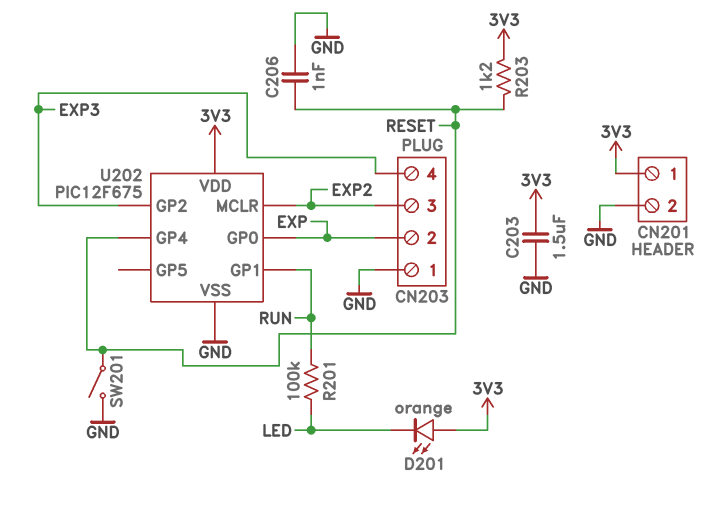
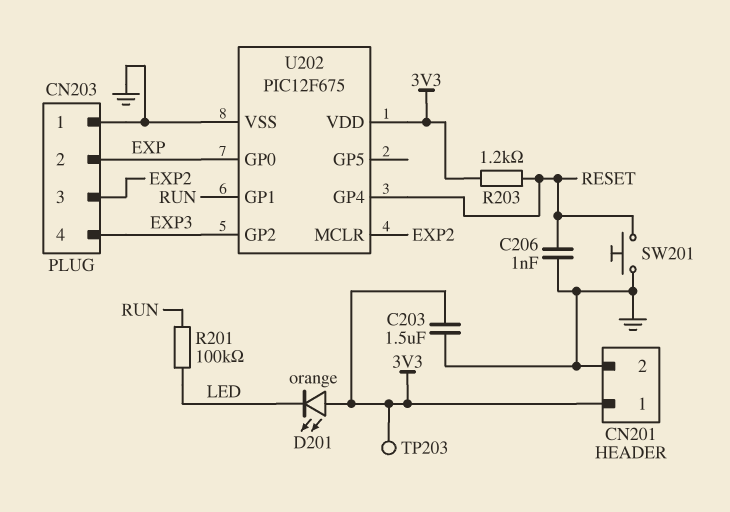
SW201: switch (GND, RESET) -> button (GND, RESET)
TP203: none -> test point (3V3)

